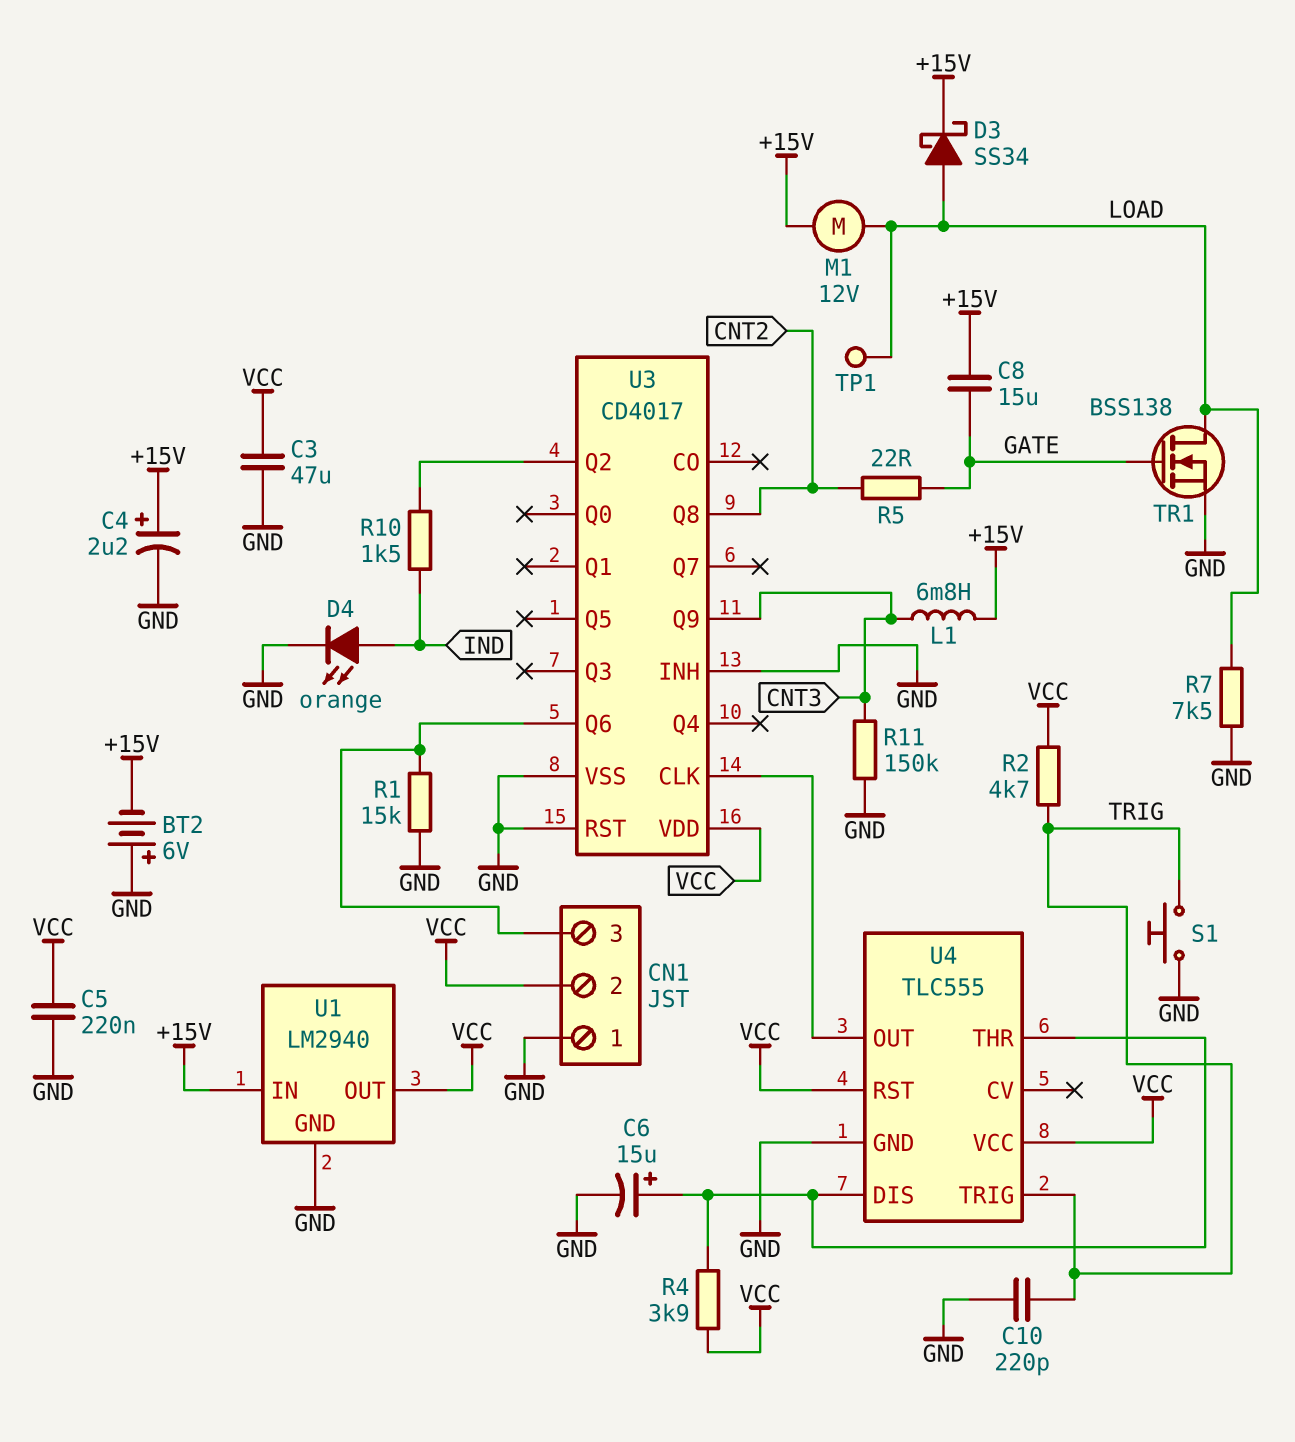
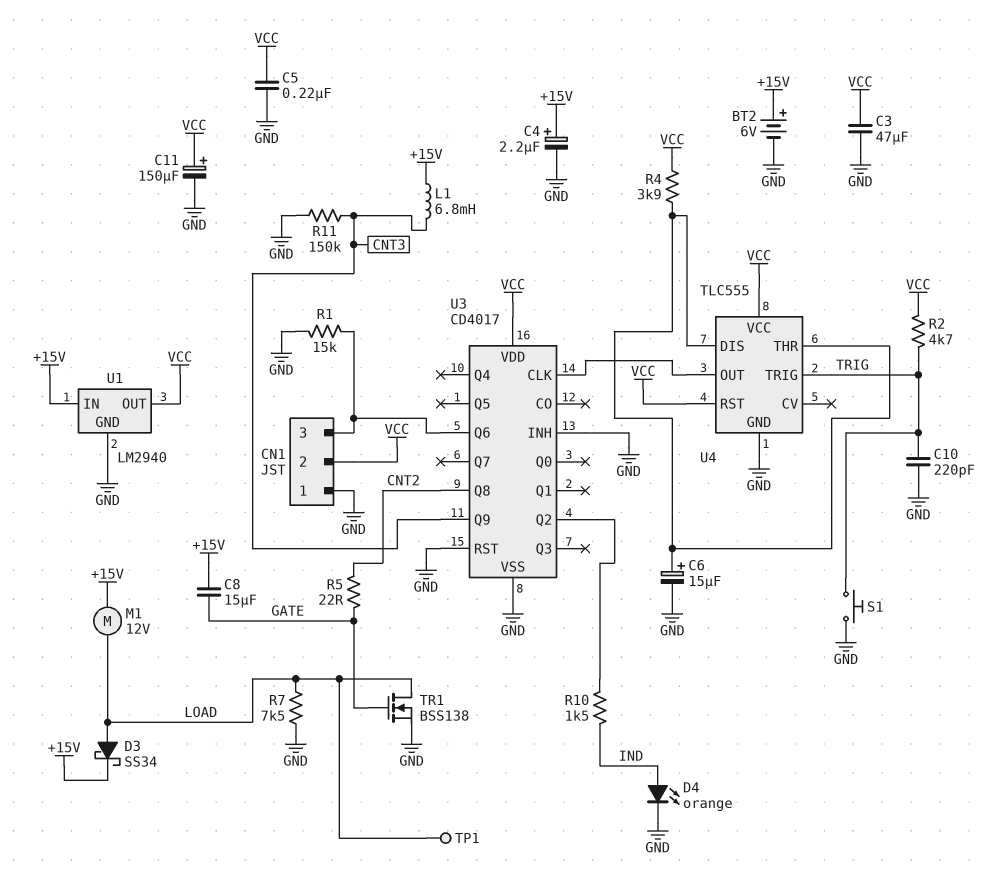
BT2: 6V (plus GND, minus +15V) -> 6V (plus +15V, minus GND)
C11: none -> 150uF (plus VCC, minus GND)

